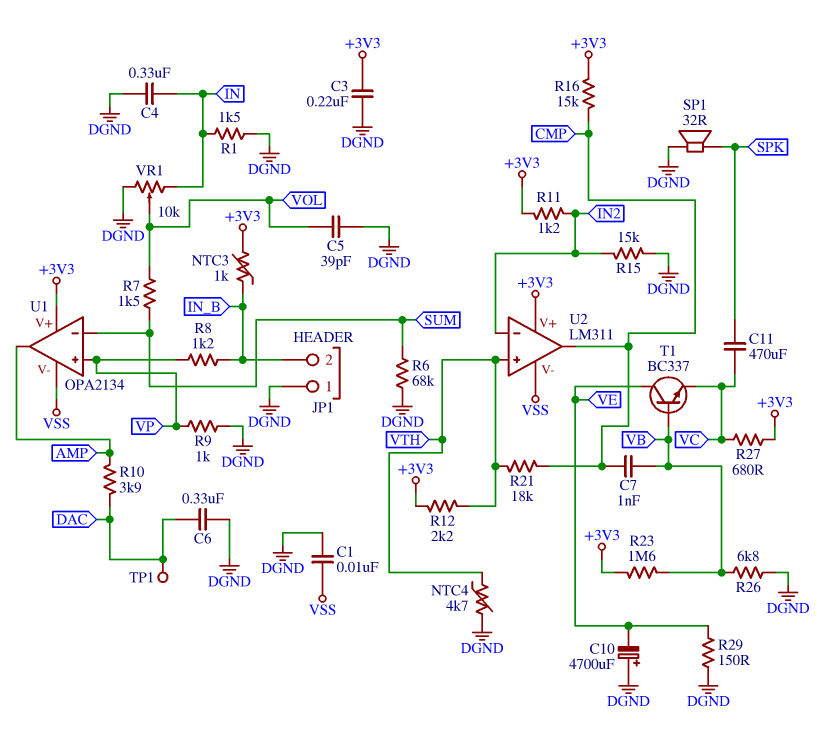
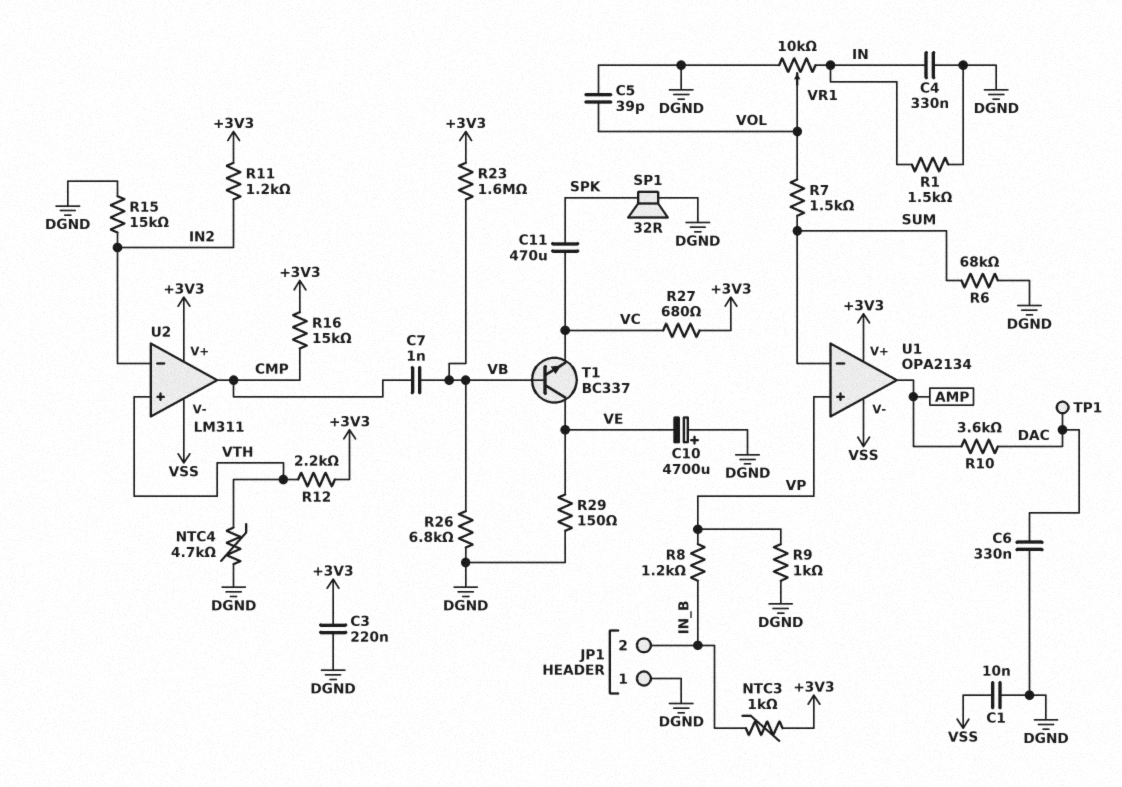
R10: 3.9k (AMP, DAC) -> 3.6k (AMP, DAC)
R21: 18k (CMP, VTH) -> none

